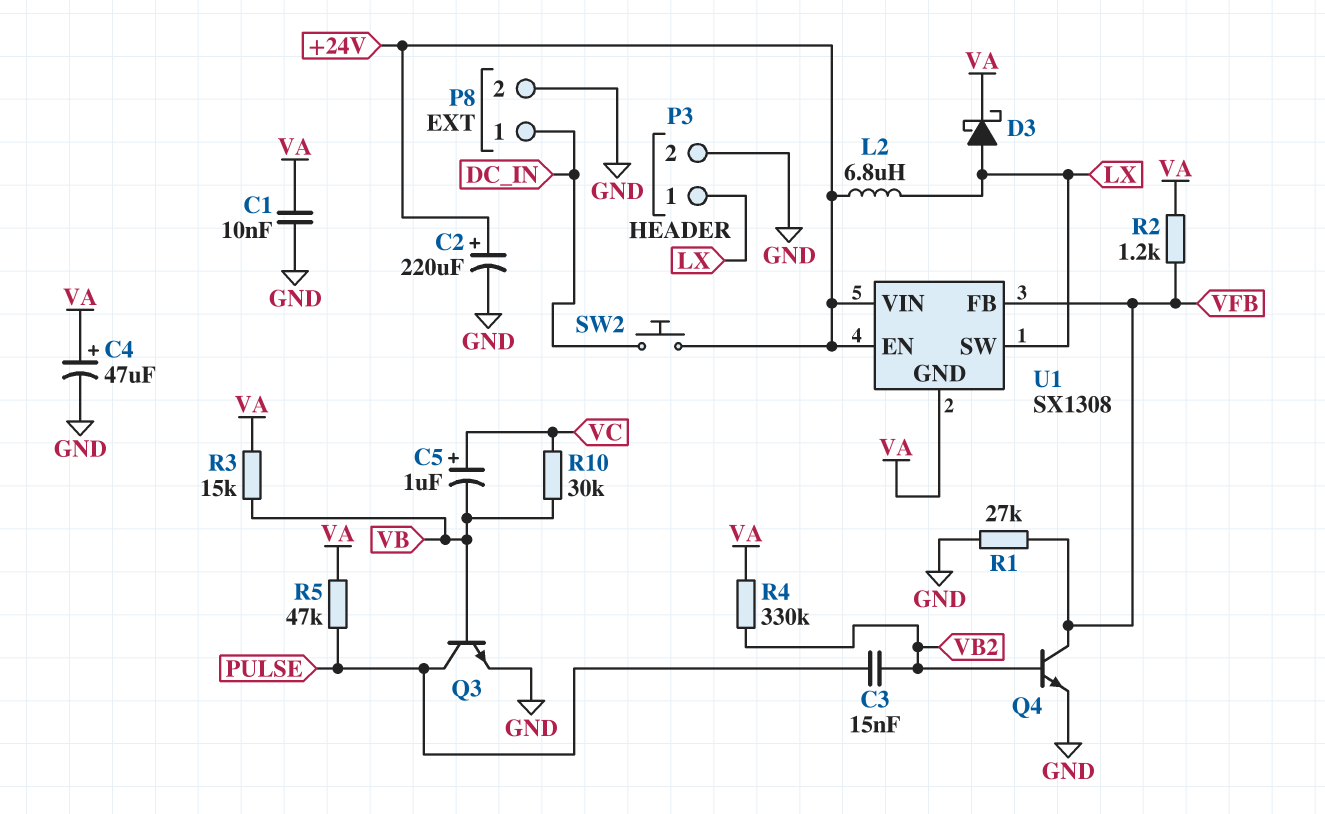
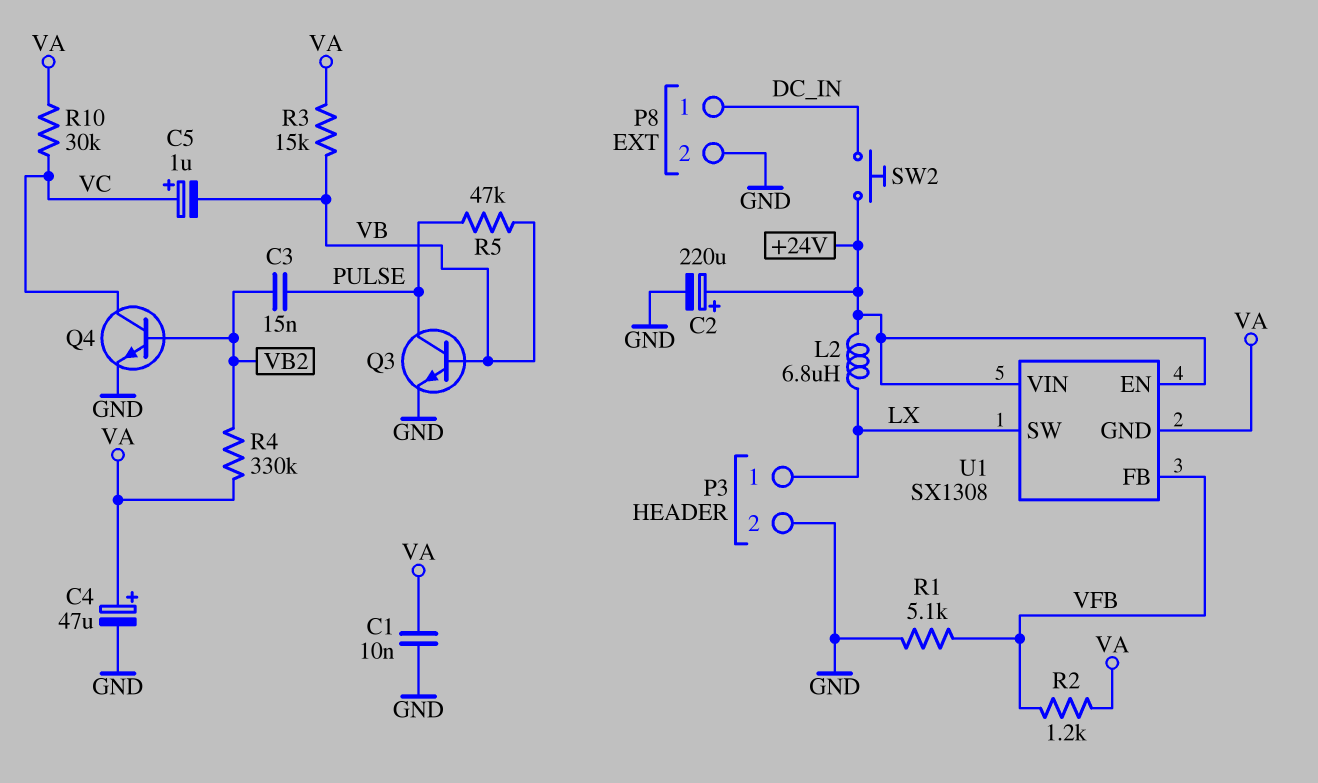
D3: schottky (A LX, K VA) -> none
Q4: NPN (B VB2, C VFB, E GND) -> NPN (B VB2, C VC, E GND)
R1: 27k (GND, VFB) -> 5.1k (GND, VFB)
R5: 47k (PULSE, VA) -> 47k (PULSE, VB)
R10: 30k (VB, VC) -> 30k (VA, VC)

